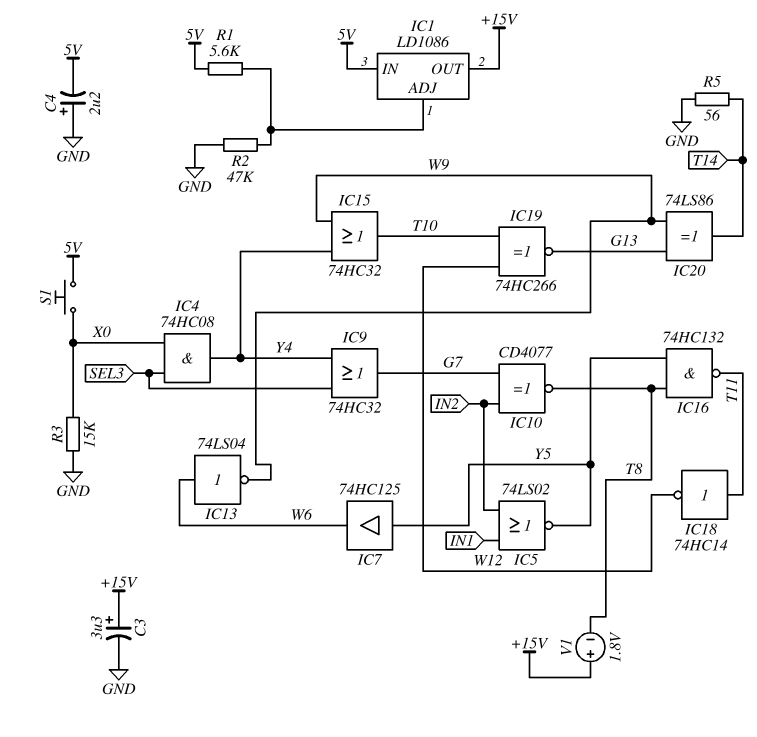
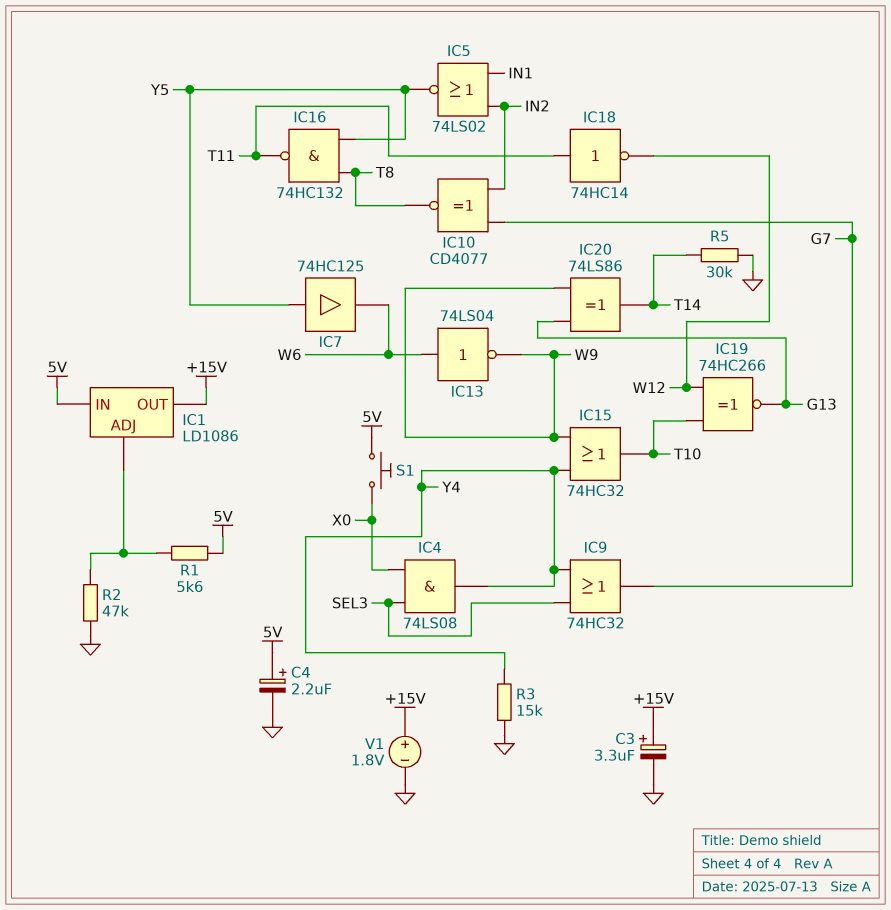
C4: 2.2uF (plus GND, minus 5V) -> 2.2uF (plus 5V, minus GND)
IC4: AND 74HC08 (in SEL3, in X0, out Y4) -> AND 74LS08 (in SEL3, in X0, out Y4)
R3: 15k (GND, X0) -> 15k (GND, Y4)
R5: 56 (GND, T14) -> 30k (GND, T14)
V1: 1.8V (plus +15V, minus T8) -> 1.8V (plus +15V, minus GND)

